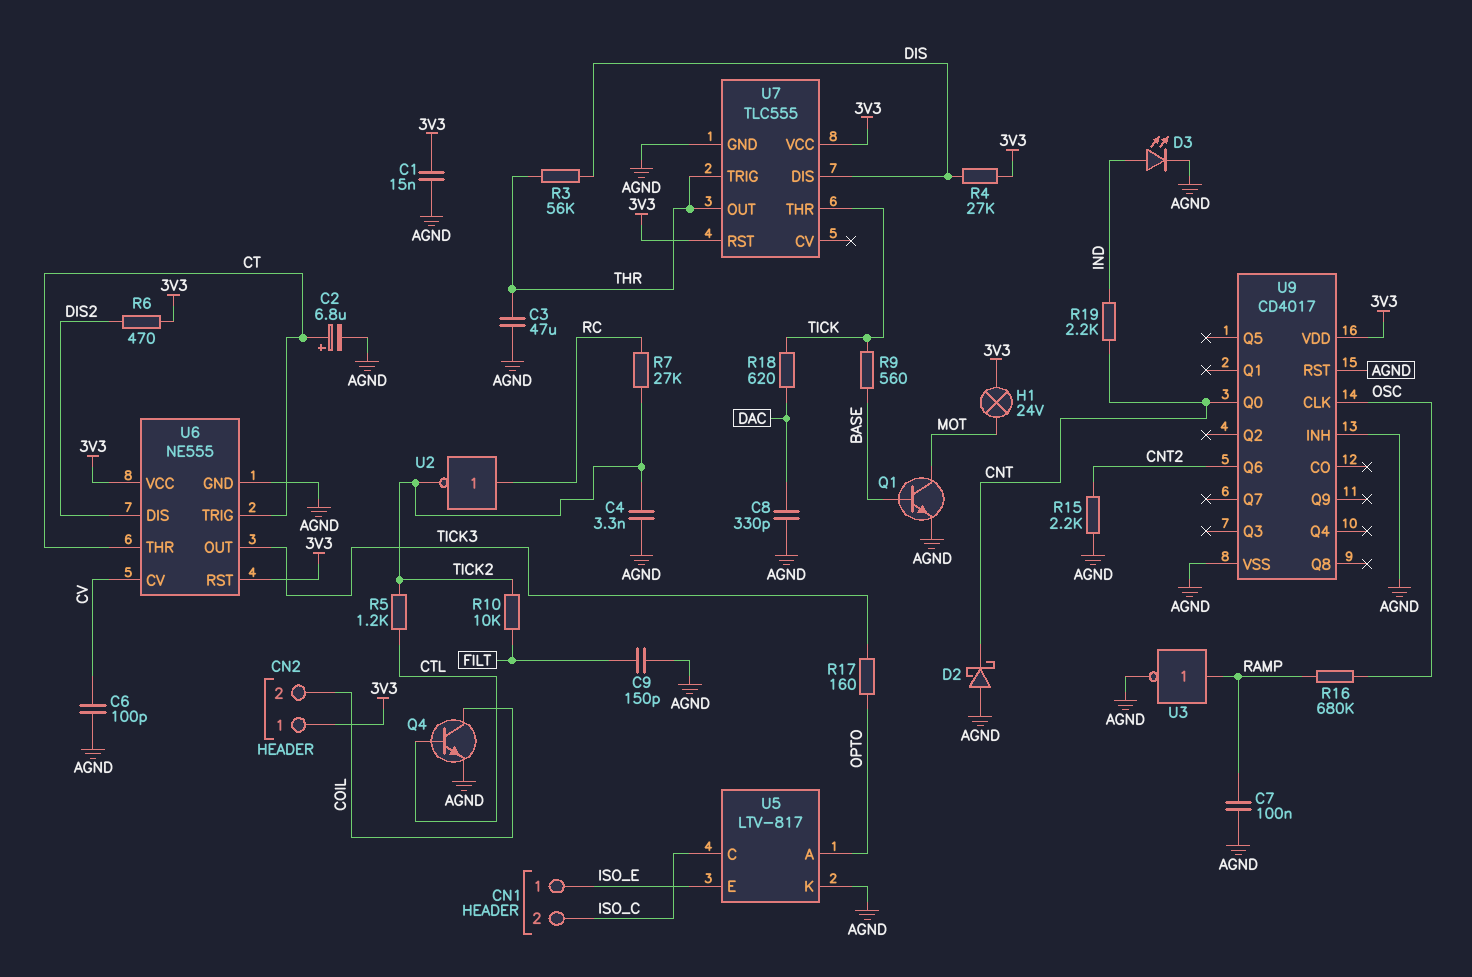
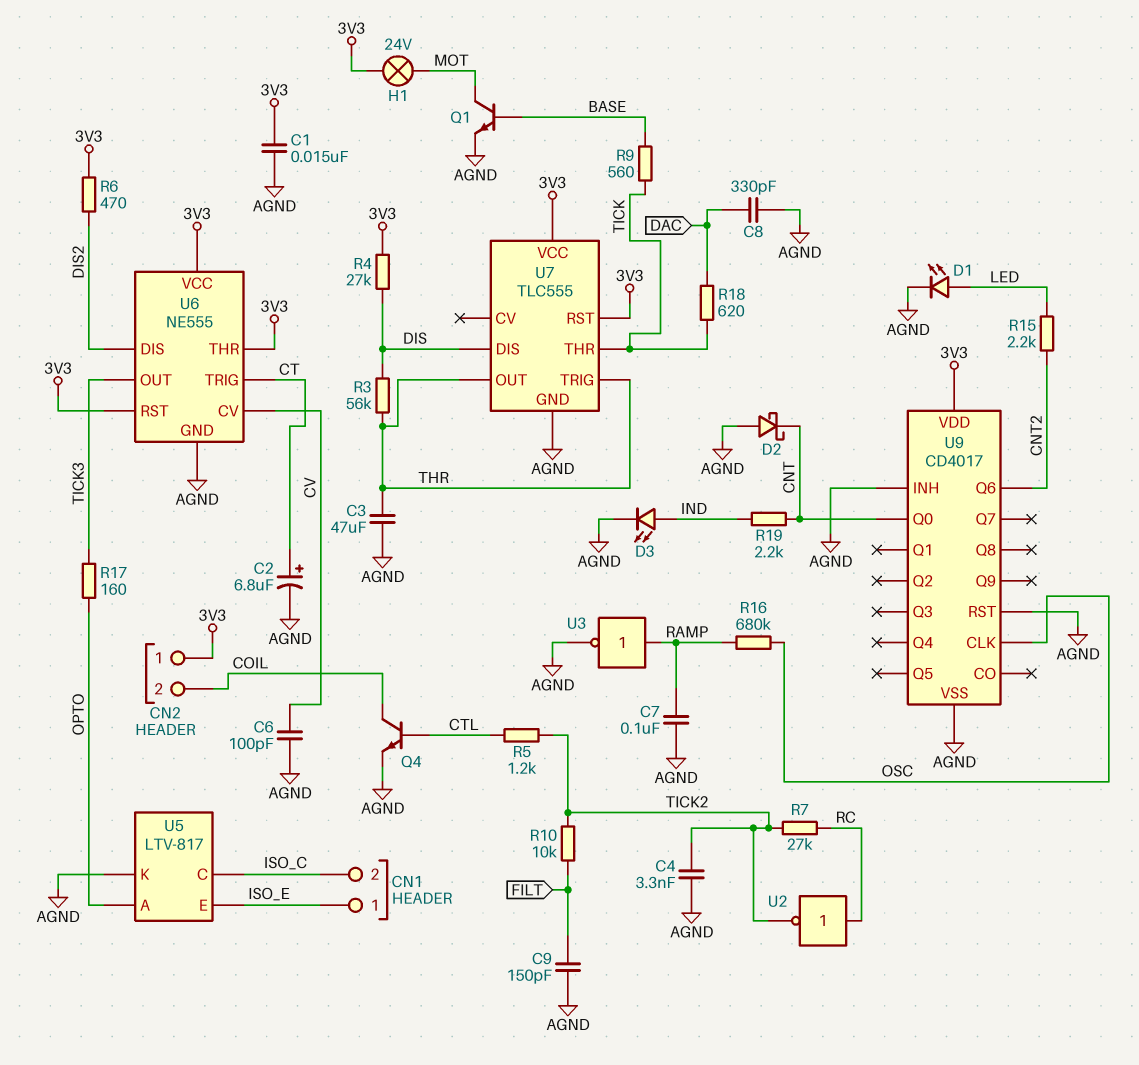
D1: none -> LED (A LED, K AGND)
R15: 2.2k (AGND, CNT2) -> 2.2k (CNT2, LED)
U6 pin THR: CT -> 3V3

